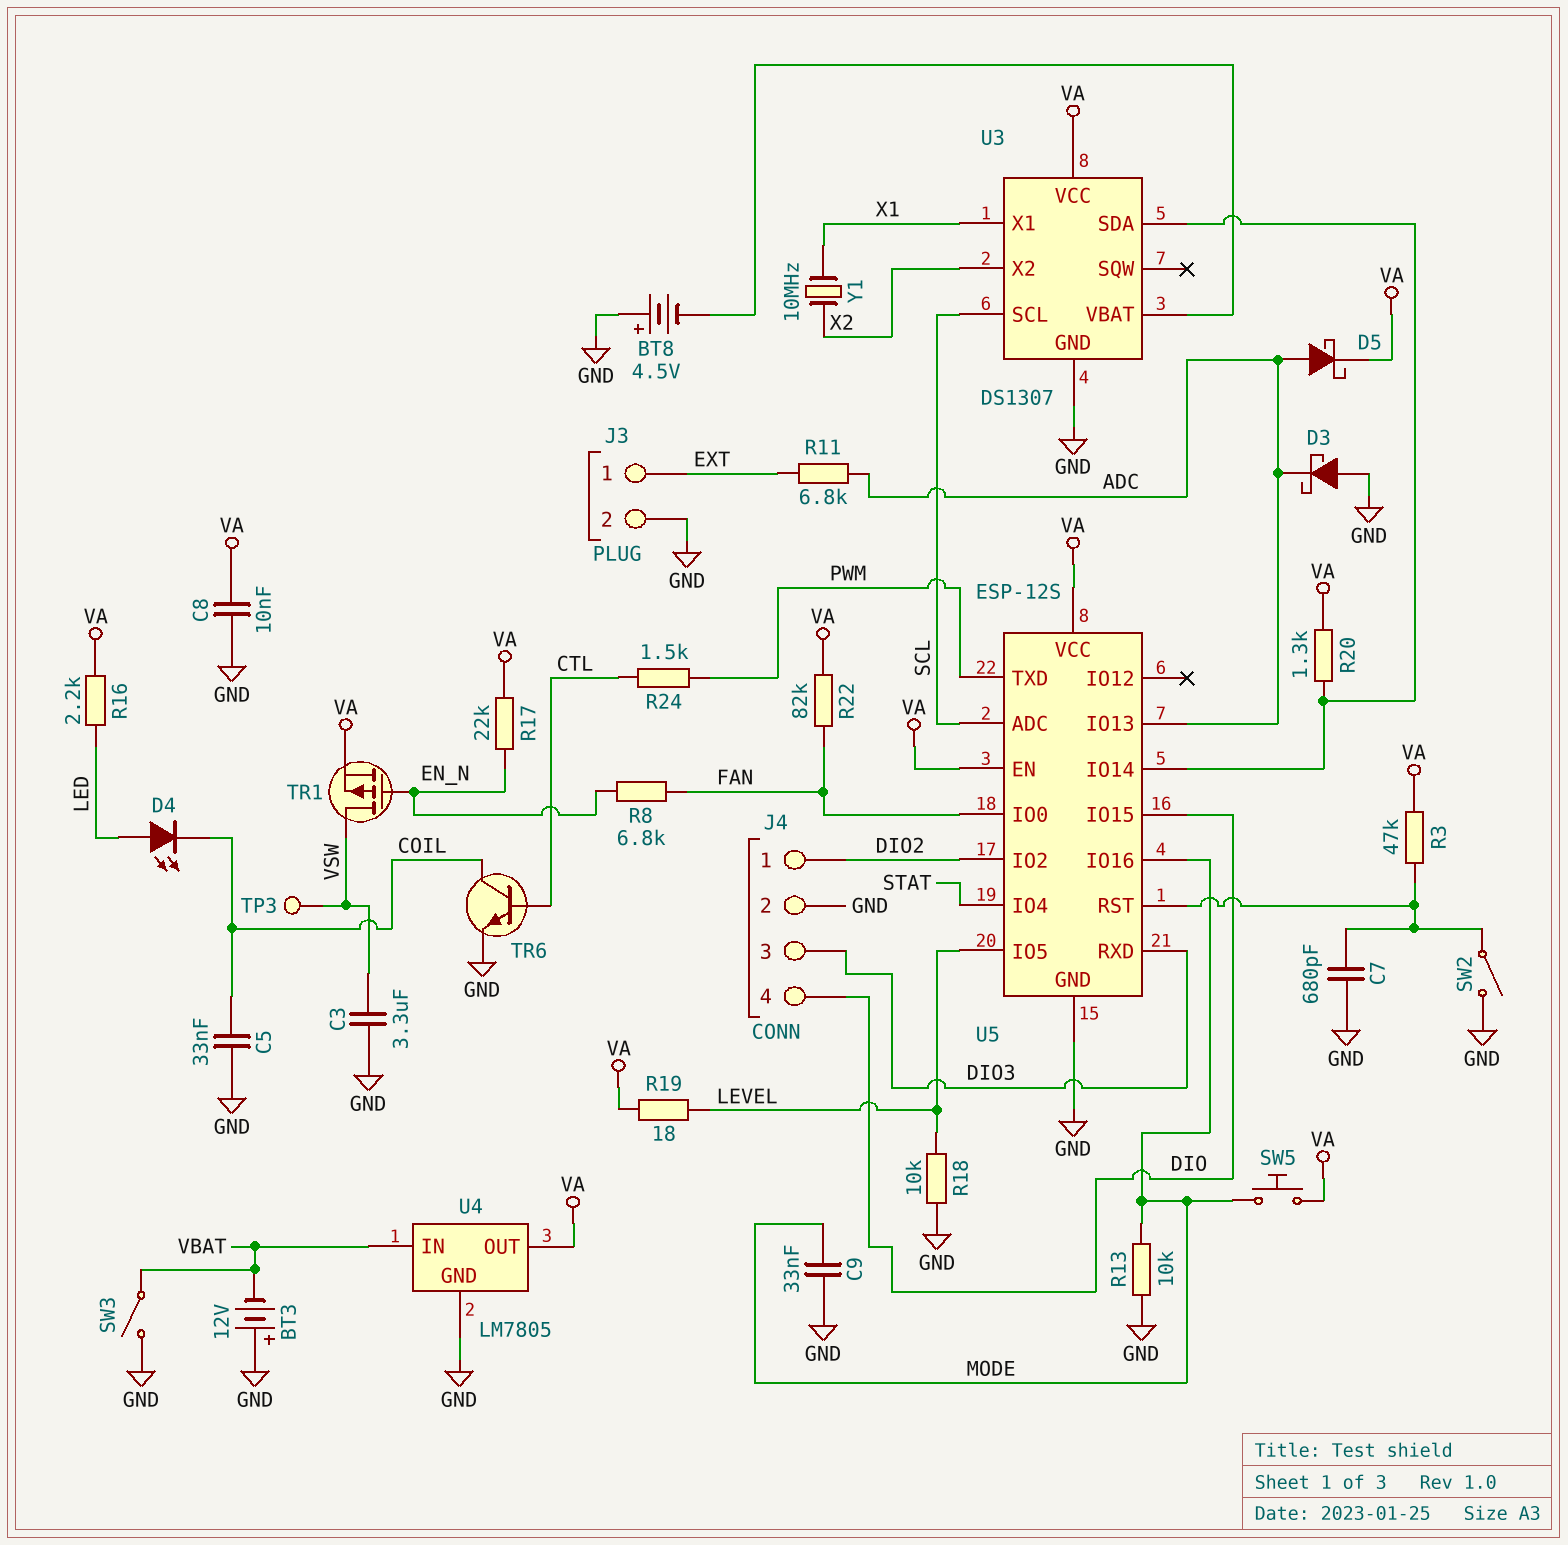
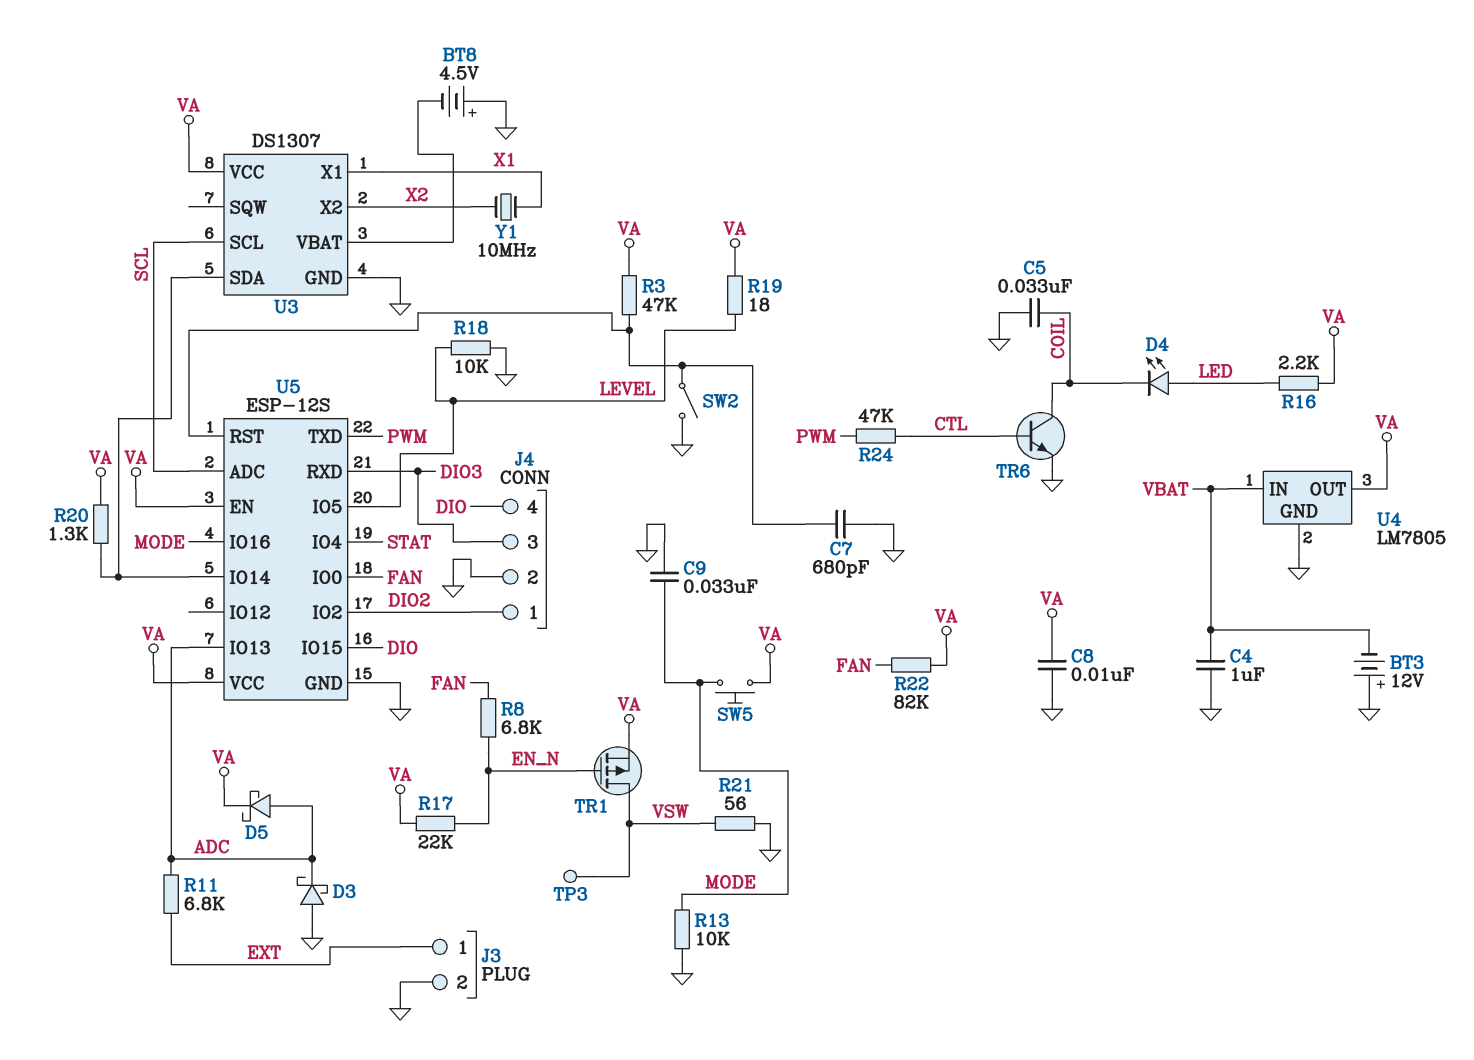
C3: 3.3uF (GND, VSW) -> none
C4: none -> 1uF (GND, VBAT)
R21: none -> 56 (GND, VSW)
R24: 1.5k (CTL, PWM) -> 47k (CTL, PWM)
SW3: switch (GND, VBAT) -> none

